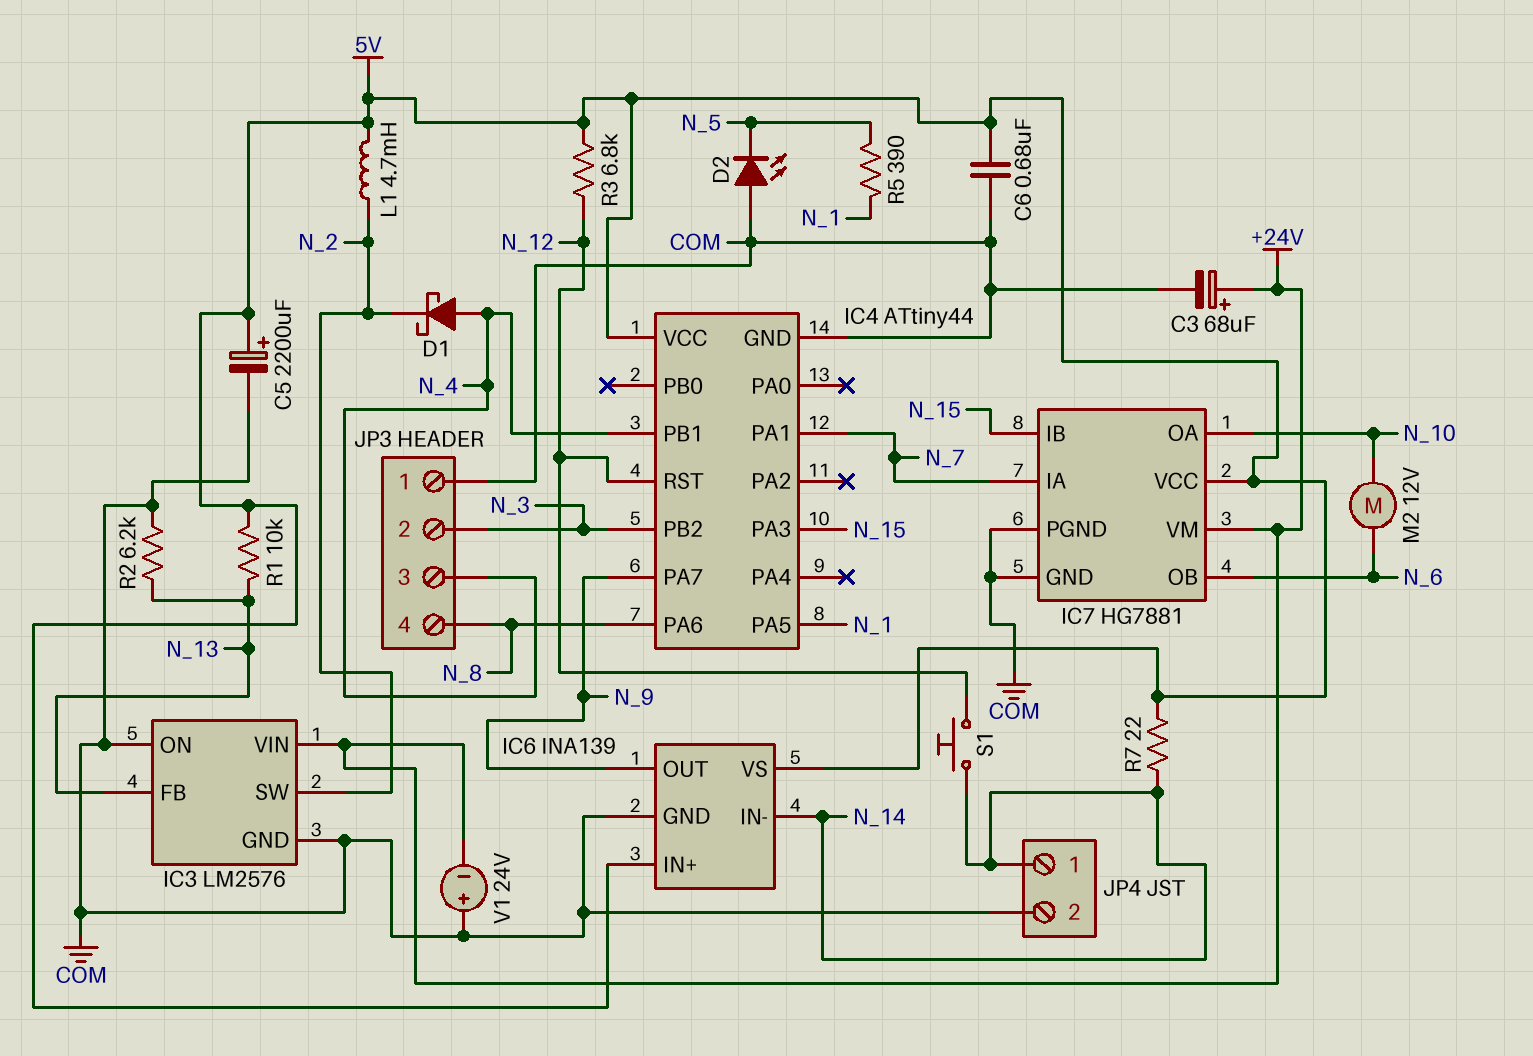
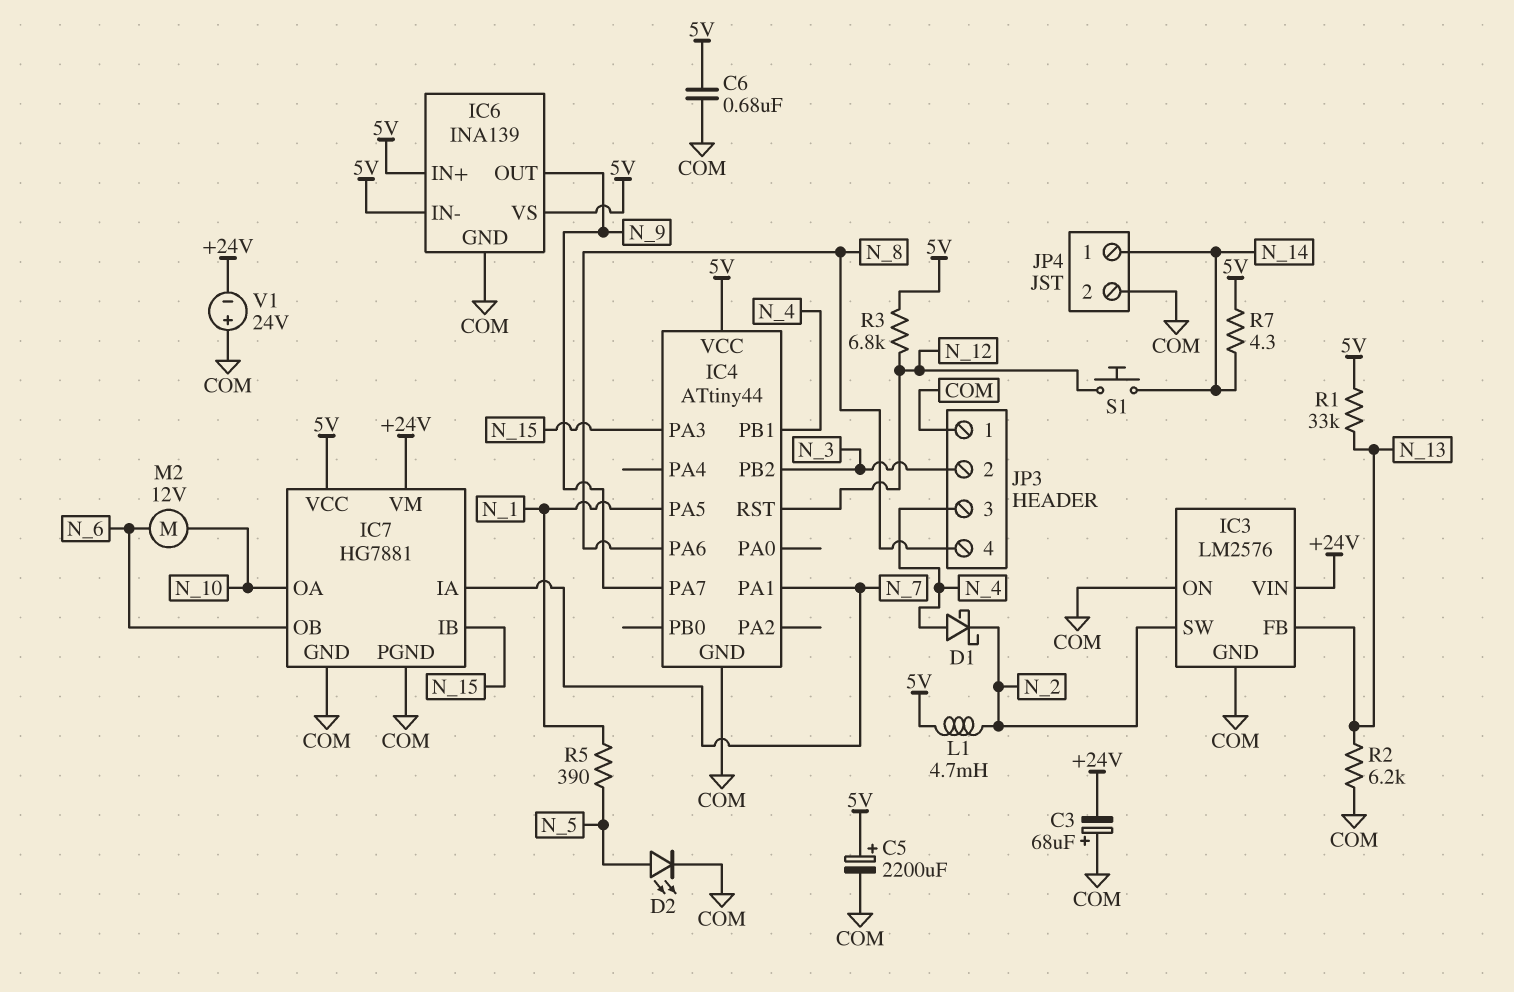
C3: 68uF (plus +24V, minus COM) -> 68uF (plus COM, minus +24V)
D2: LED (A COM, K N_5) -> LED (A N_5, K COM)
IC6 pin IN-: N_14 -> 5V
R1: 10k (5V, N_13) -> 33k (5V, N_13)
R7: 22 (5V, N_14) -> 4.3 (5V, N_14)

